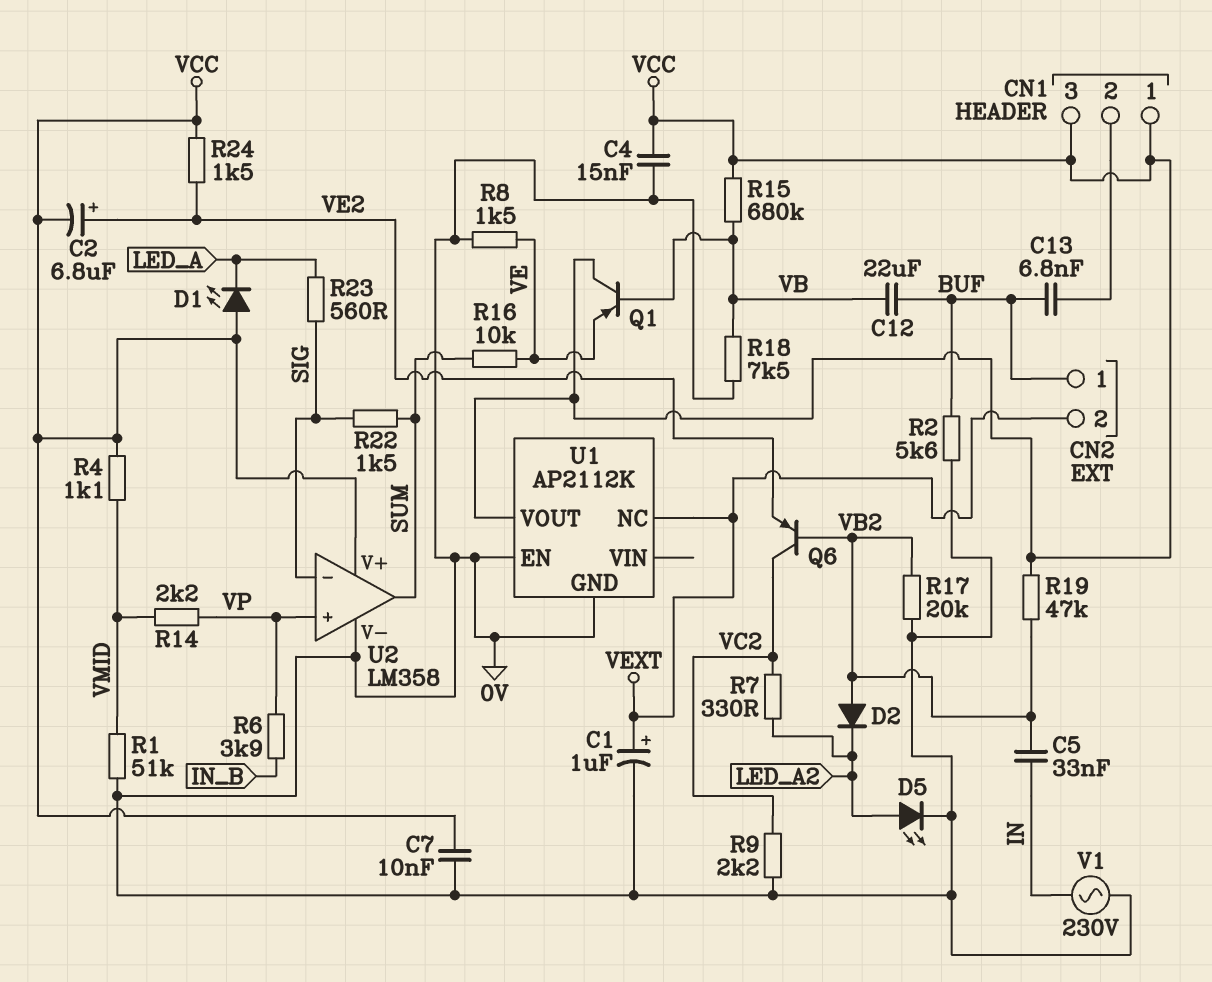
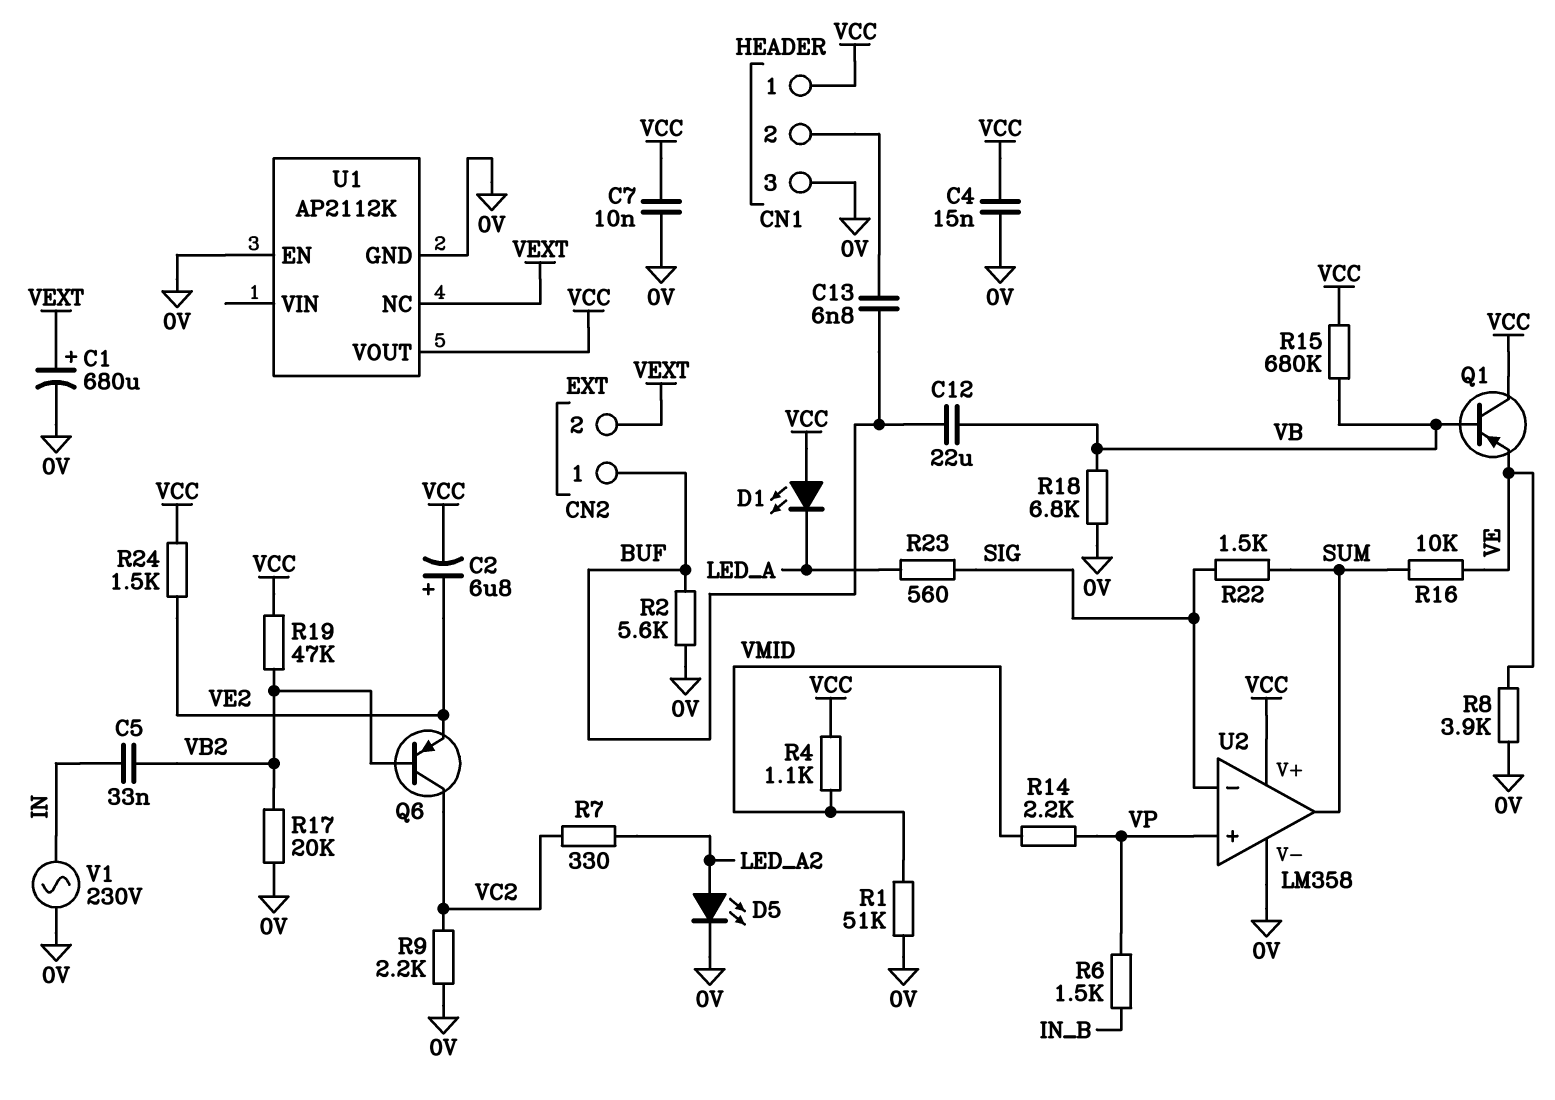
C1: 1uF (plus VEXT, minus 0V) -> 680uF (plus VEXT, minus 0V)
CN1 pin 3: VCC -> 0V
D2: diode (A VB2, K LED_A2) -> none
R6: 3.9k (IN_B, VP) -> 1.5k (IN_B, VP)
R8: 1.5k (0V, VE) -> 3.9k (0V, VE)
R18: 7.5k (0V, VB) -> 6.8k (0V, VB)

